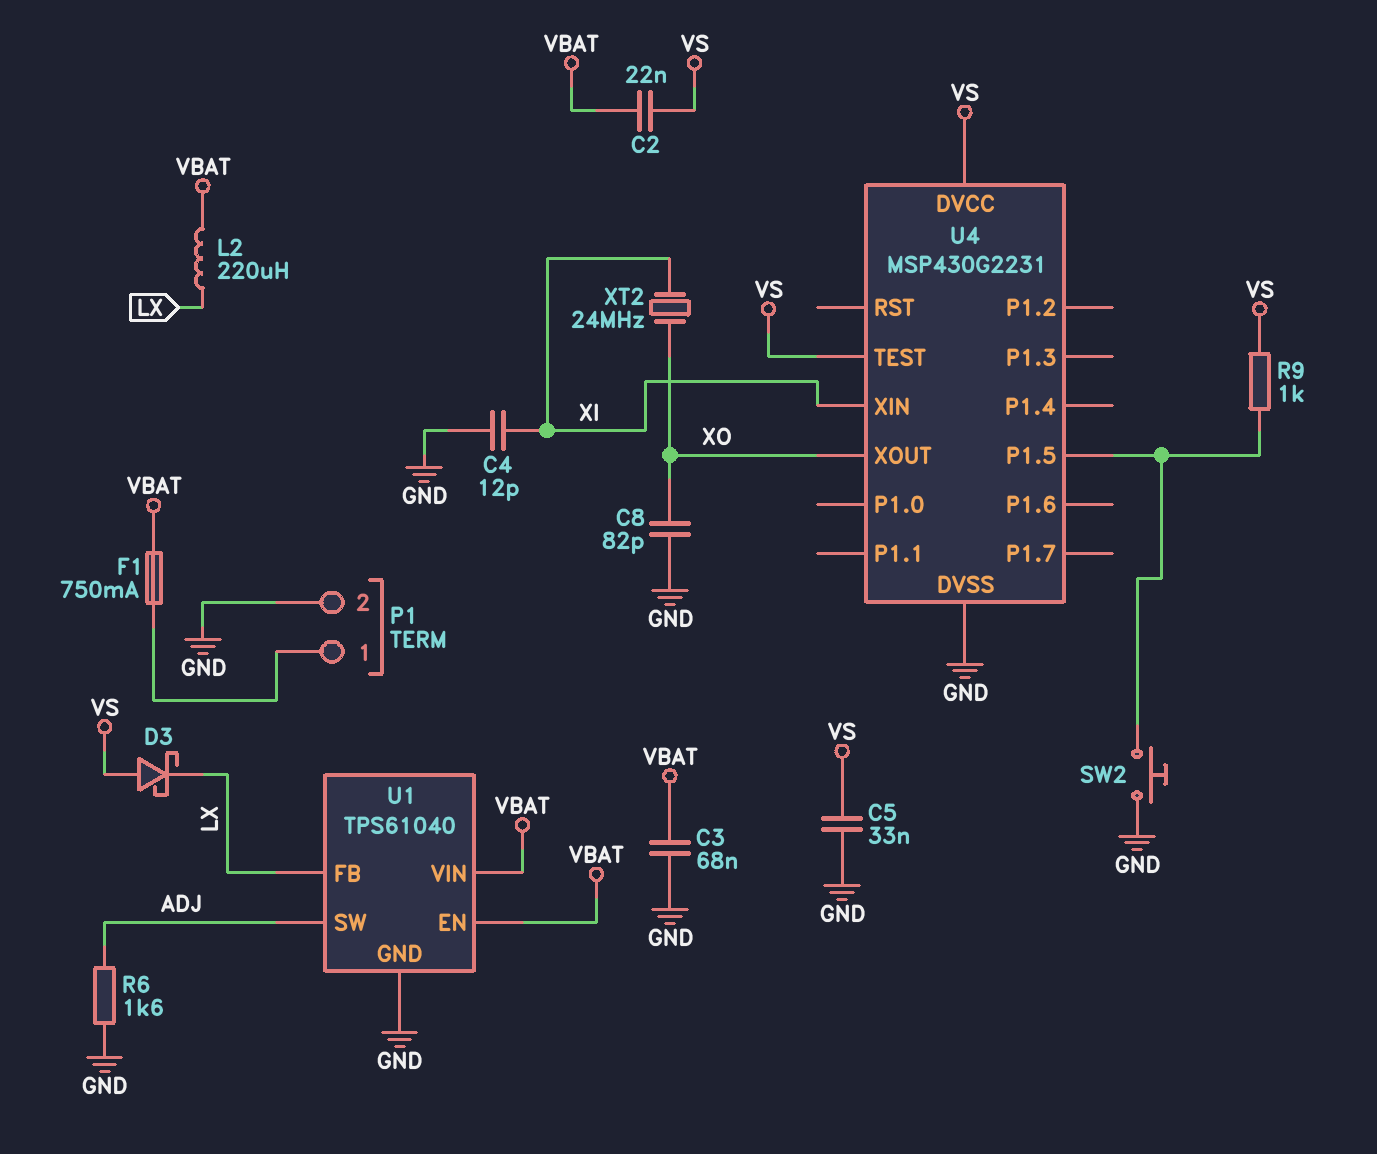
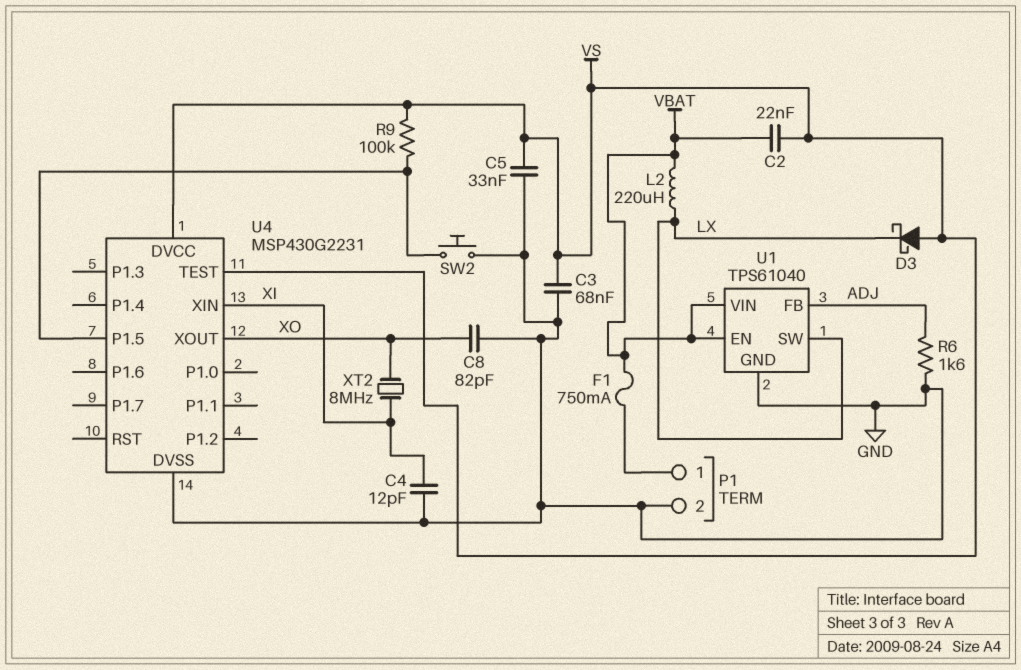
C3: 68nF (GND, VBAT) -> 68nF (GND, VS)
R9: 1k (U4/P1.5, VS) -> 100k (U4/P1.5, VS)
U1 pin FB: LX -> ADJ
U1 pin SW: ADJ -> LX
XT2: 24MHz (XI, XO) -> 8MHz (XI, XO)

